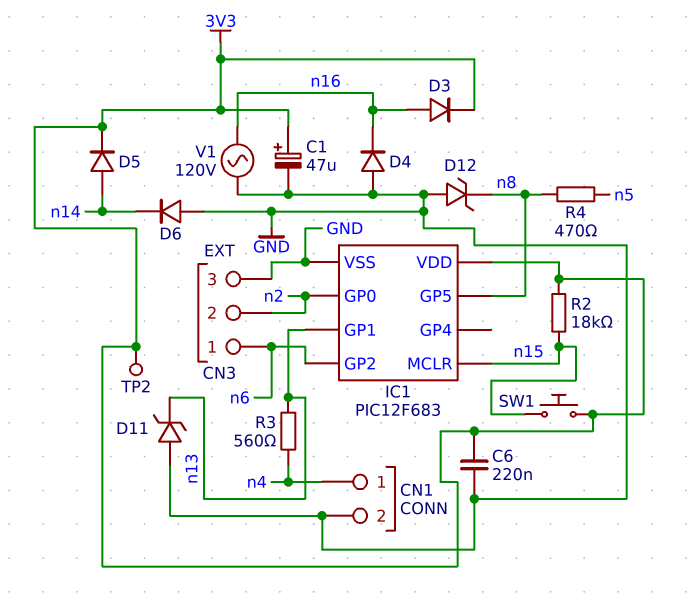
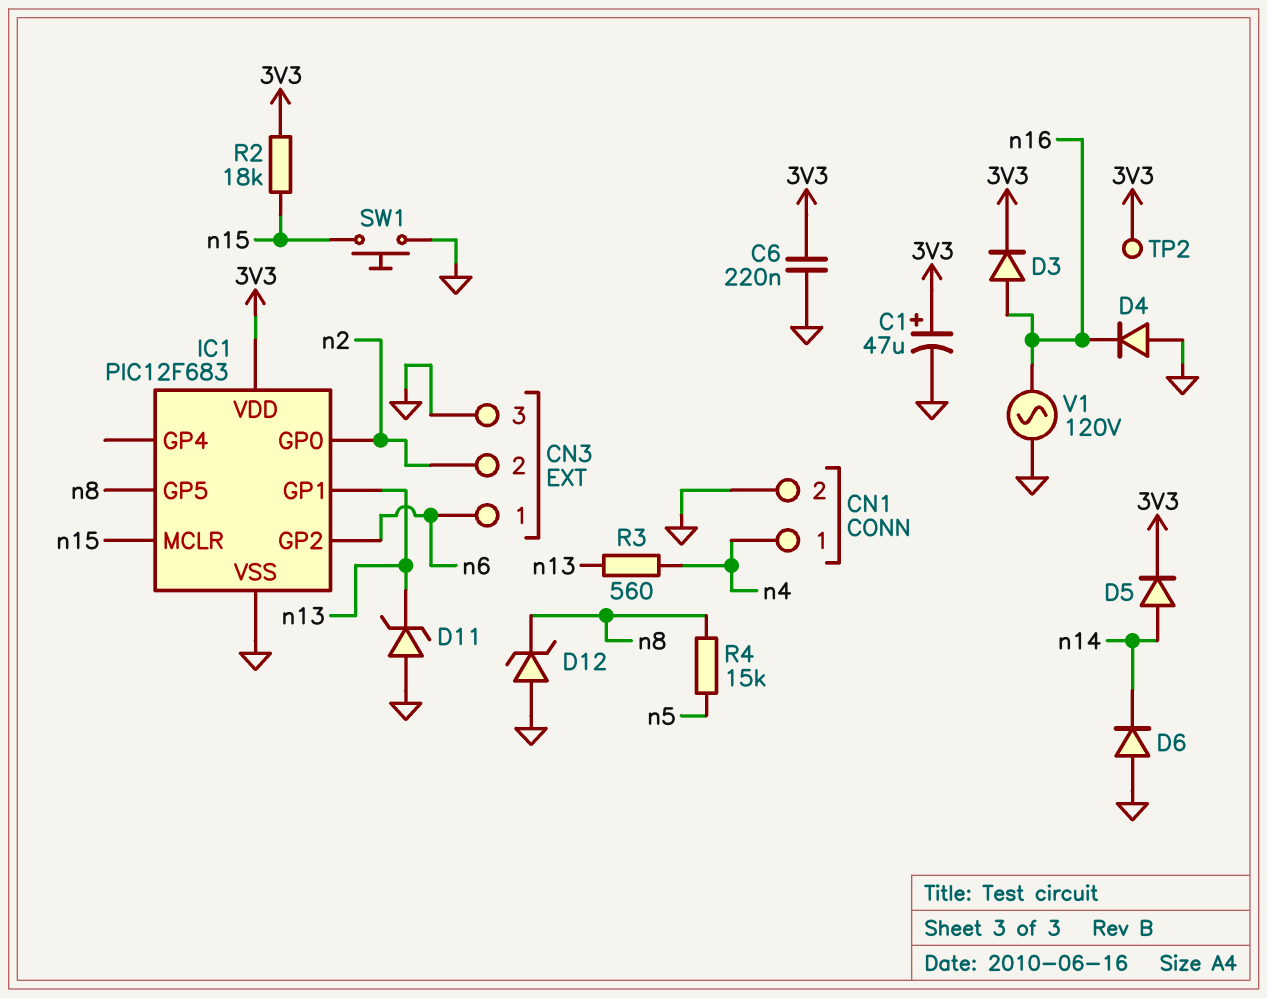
R4: 470 (n5, n8) -> 15k (n5, n8)
SW1: button (3V3, n15) -> button (GND, n15)

